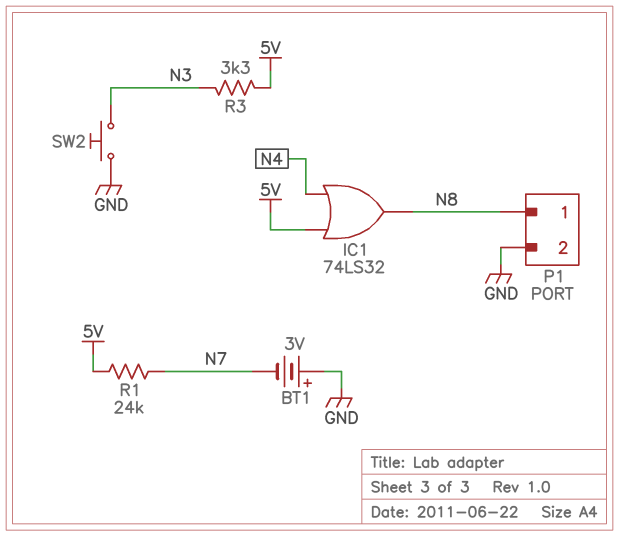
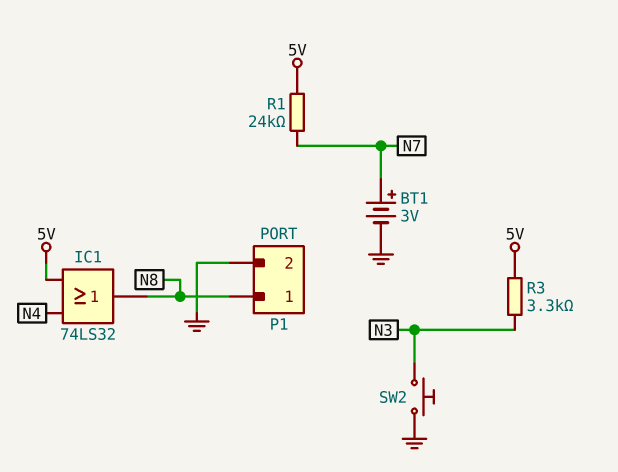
BT1: 3V (plus GND, minus N7) -> 3V (plus N7, minus GND)

